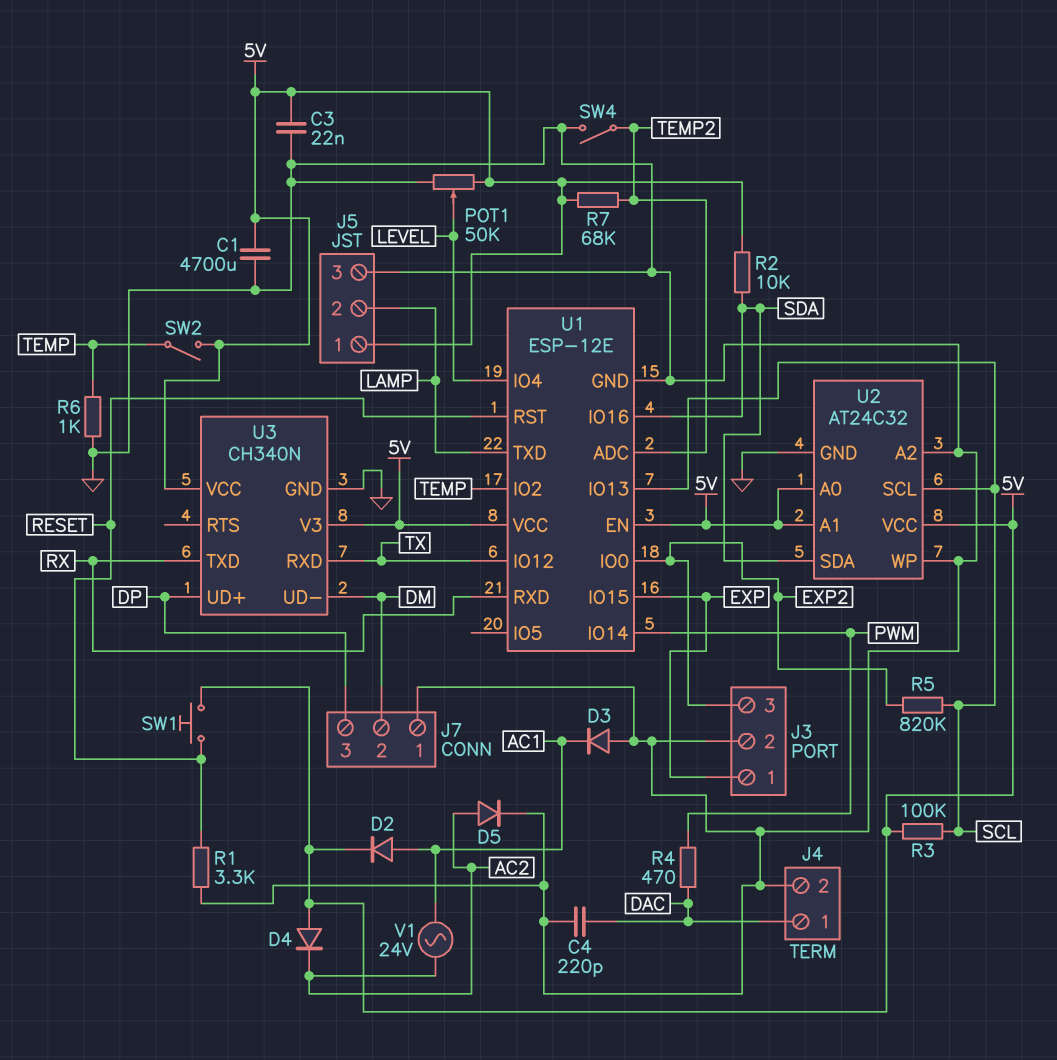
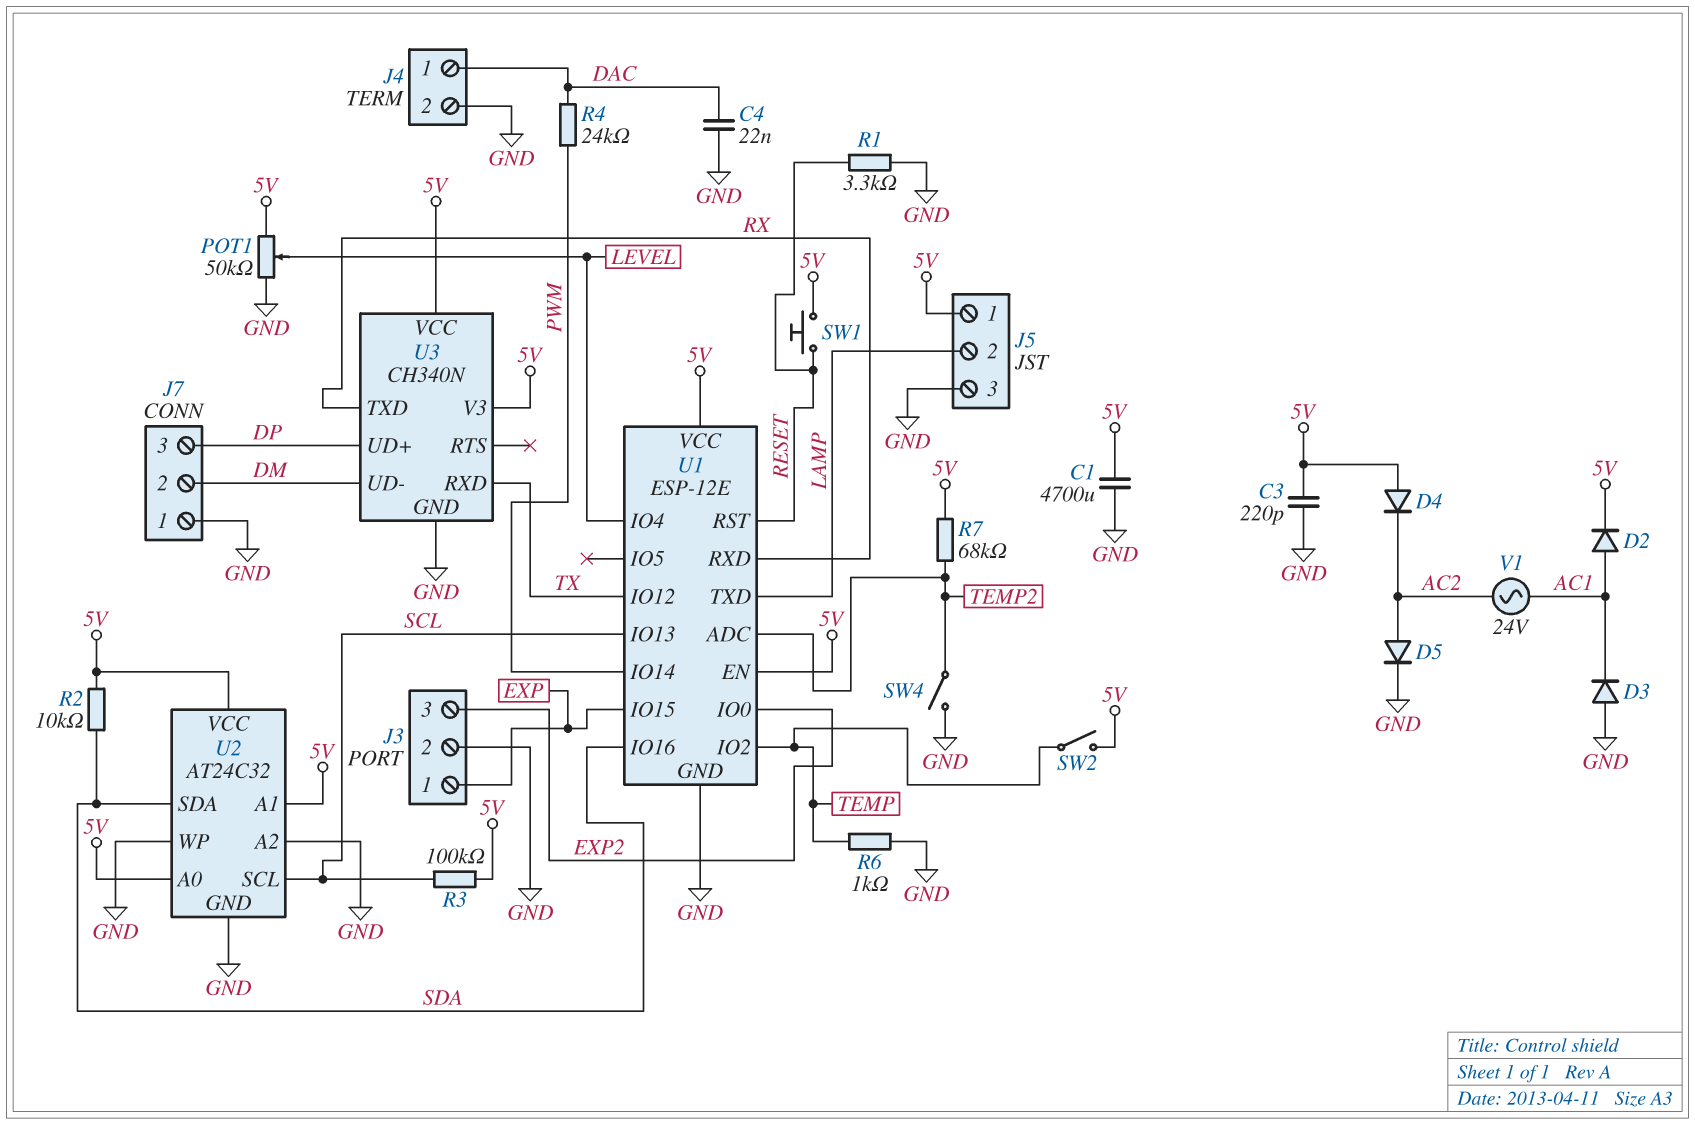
C3: 22nF (5V, GND) -> 220pF (5V, GND)
C4: 220pF (DAC, GND) -> 22nF (DAC, GND)
R4: 470 (DAC, PWM) -> 24k (DAC, PWM)
R5: 820k (EXP2, SCL) -> none

